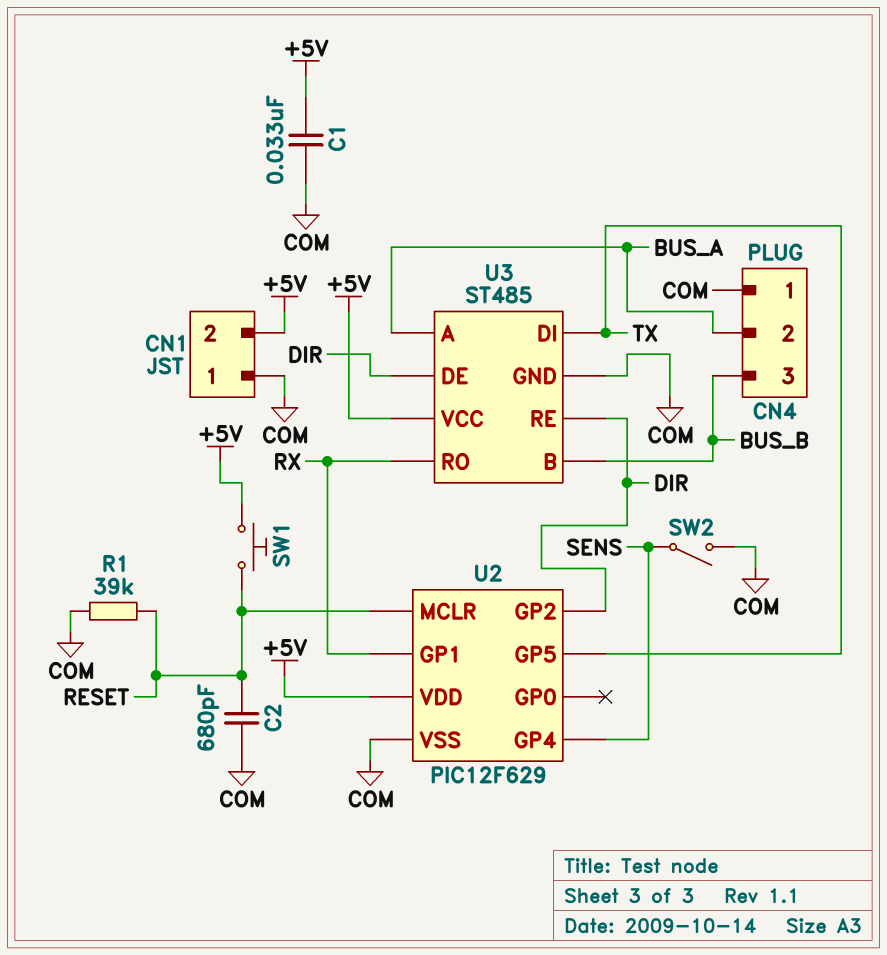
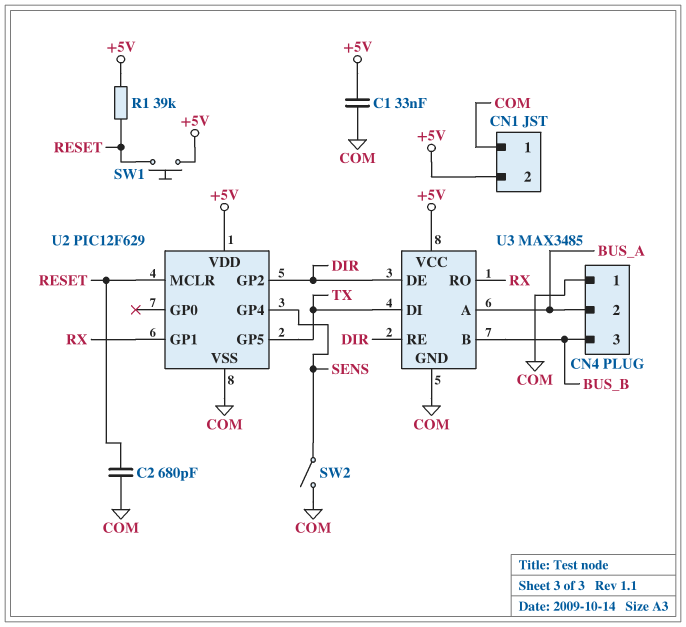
R1: 39k (COM, RESET) -> 39k (+5V, RESET)
U3: ST485 -> MAX3485

